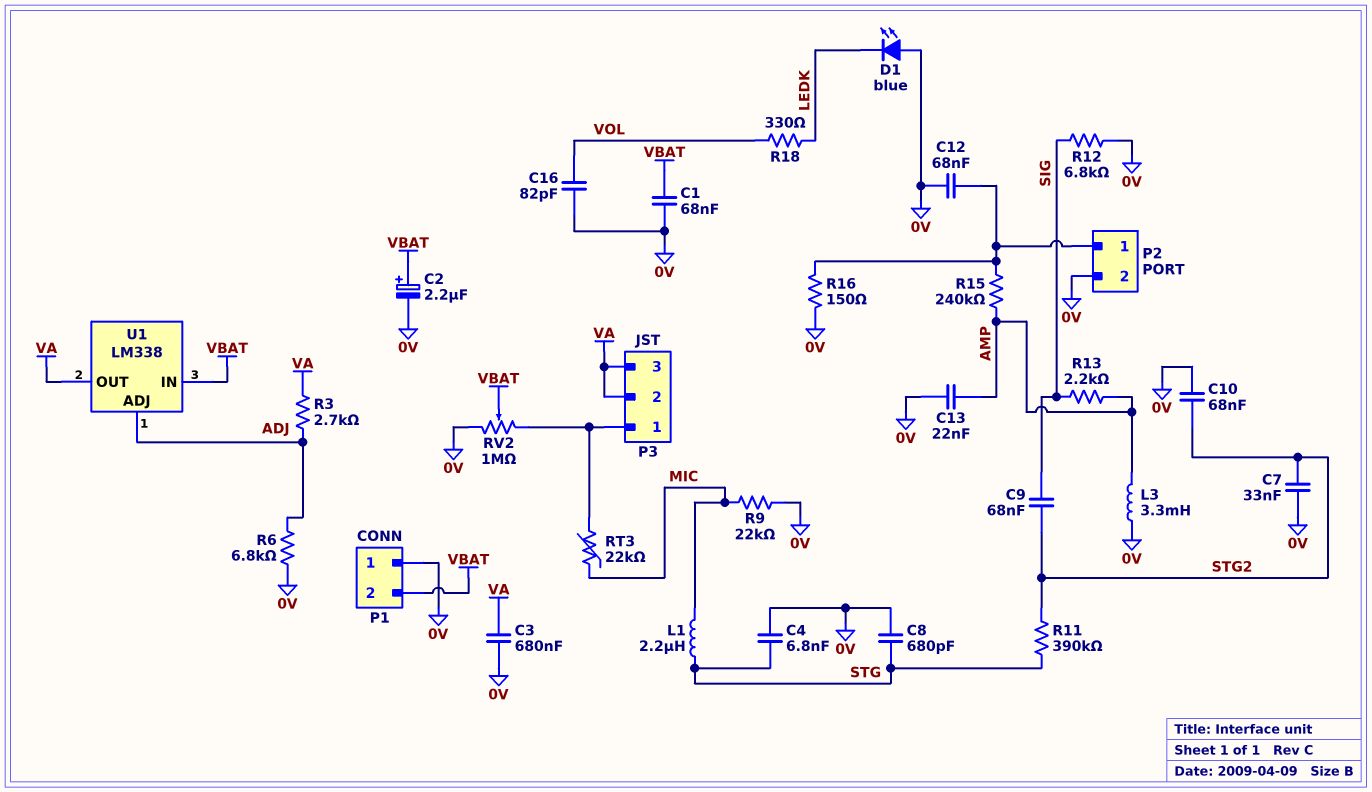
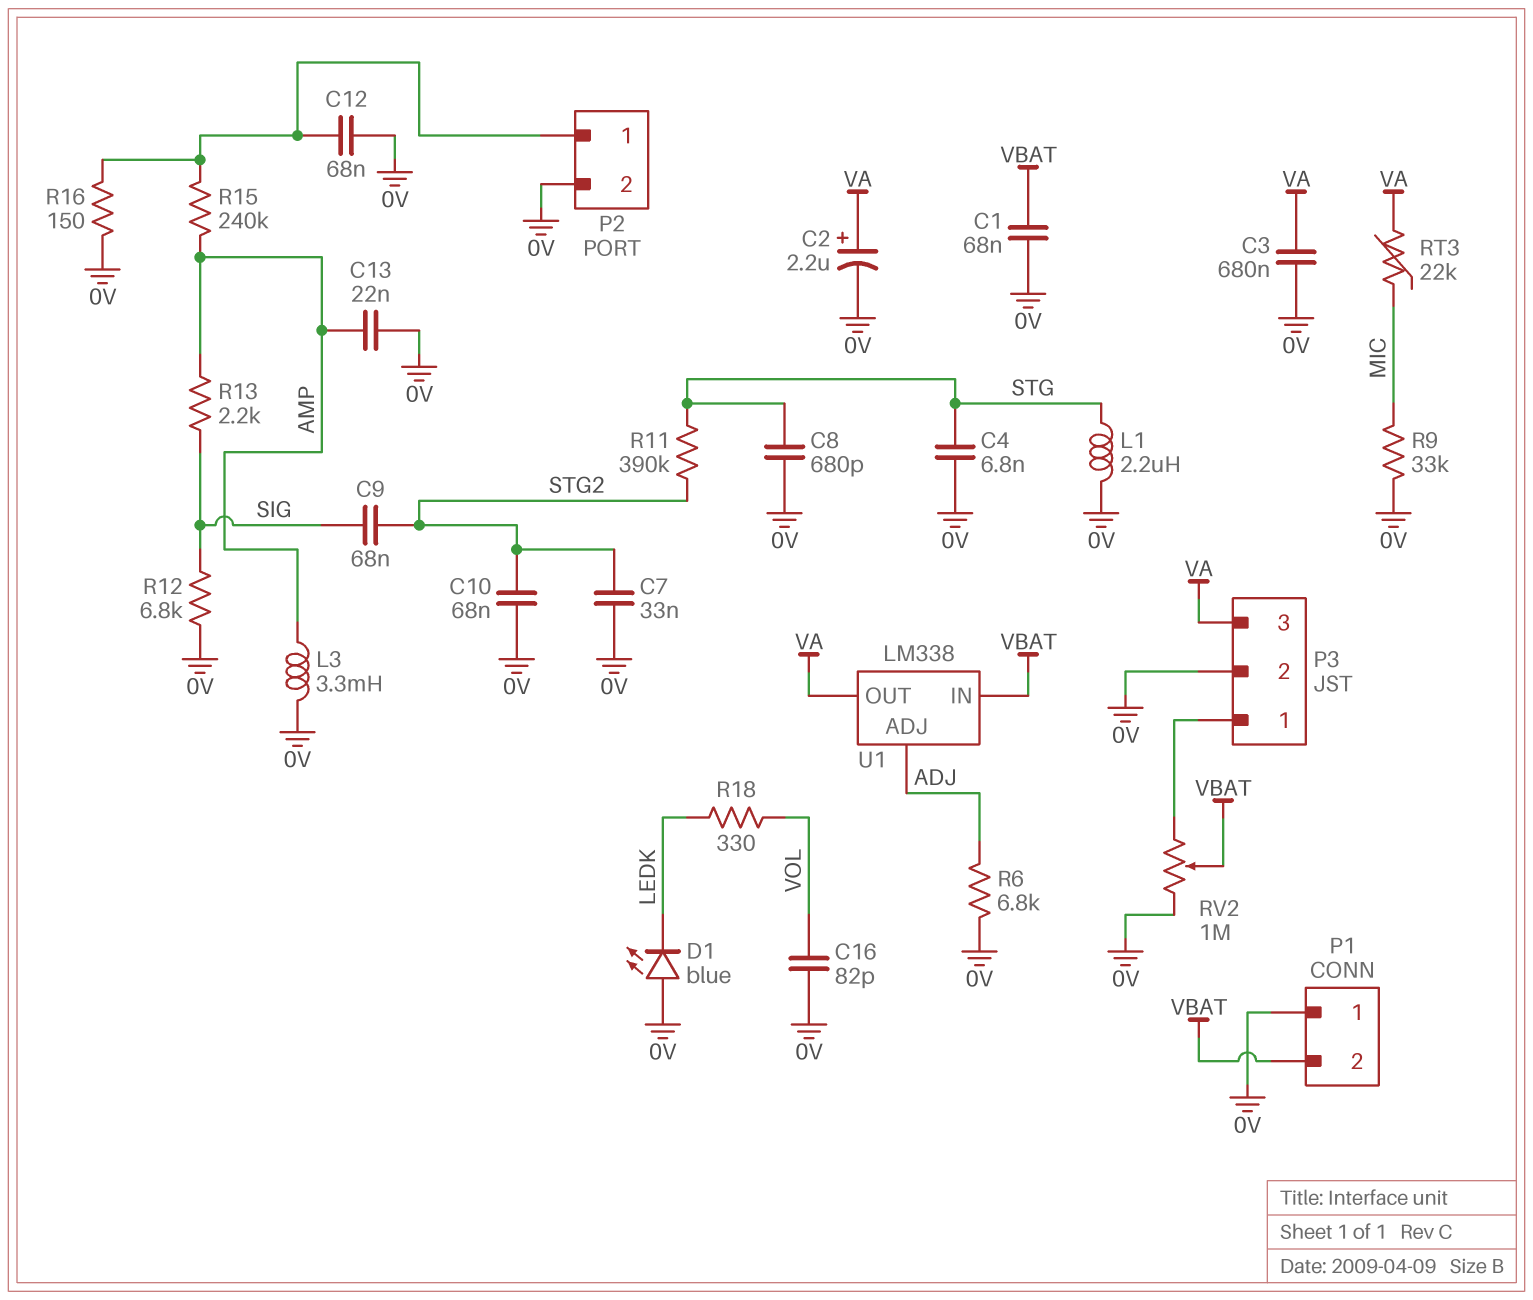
C2: 2.2uF (plus VBAT, minus 0V) -> 2.2uF (plus VA, minus 0V)
L1: 2.2uH (MIC, STG) -> 2.2uH (0V, STG)
P3 pin 2: VA -> 0V
R3: 2.7k (ADJ, VA) -> none
R9: 22k (0V, MIC) -> 33k (0V, MIC)
RT3: 22k (MIC, P3/1) -> 22k (MIC, VA)

